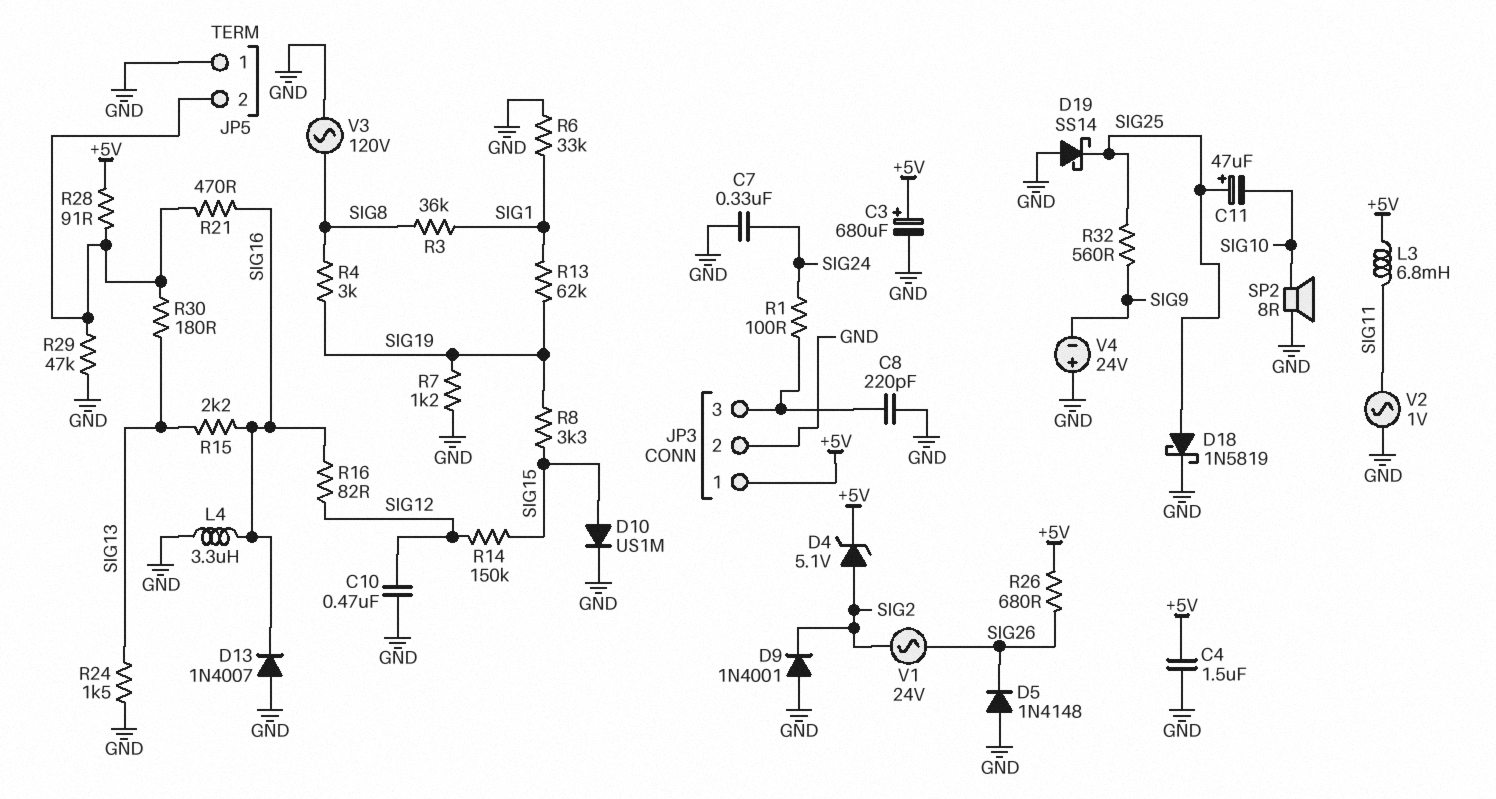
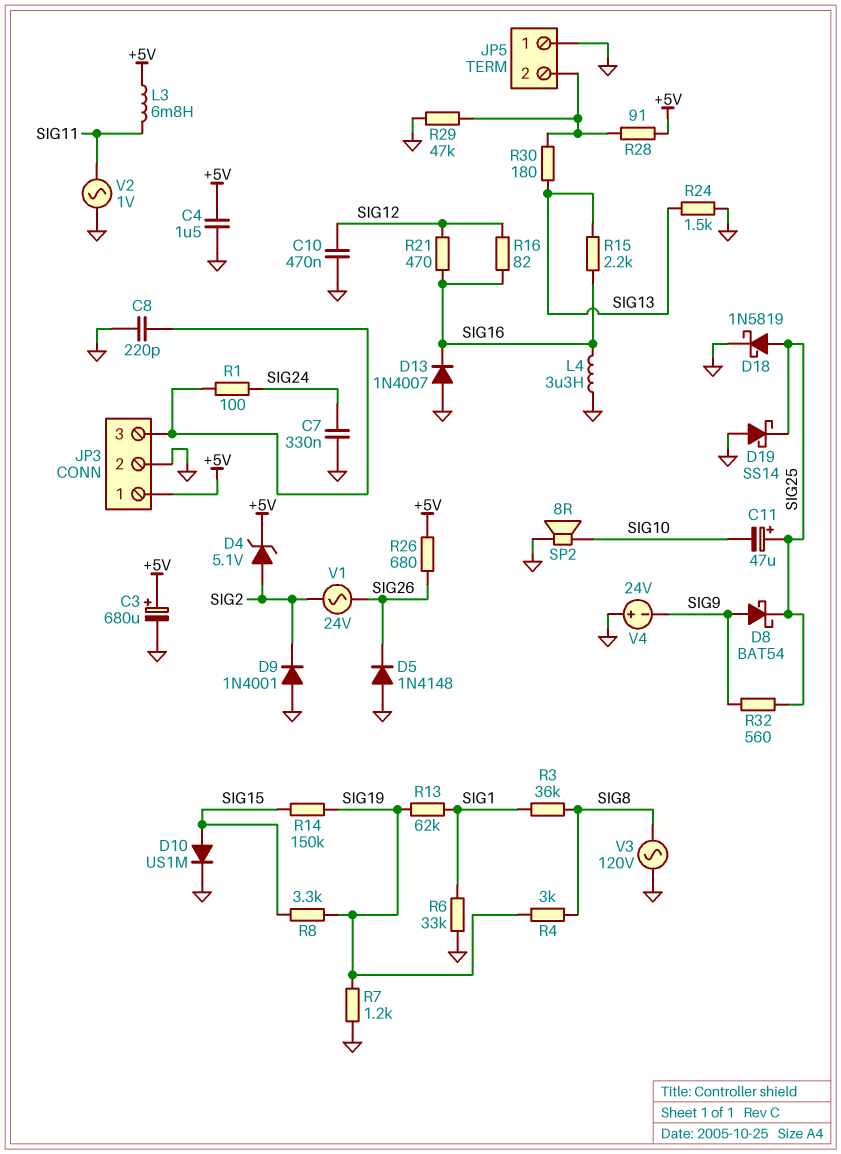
D8: none -> schottky BAT54 (A SIG9, K SIG25)
R14: 150k (SIG12, SIG15) -> 150k (SIG15, SIG19)
R21: 470 (JP5/2, SIG16) -> 470 (SIG12, SIG16)

